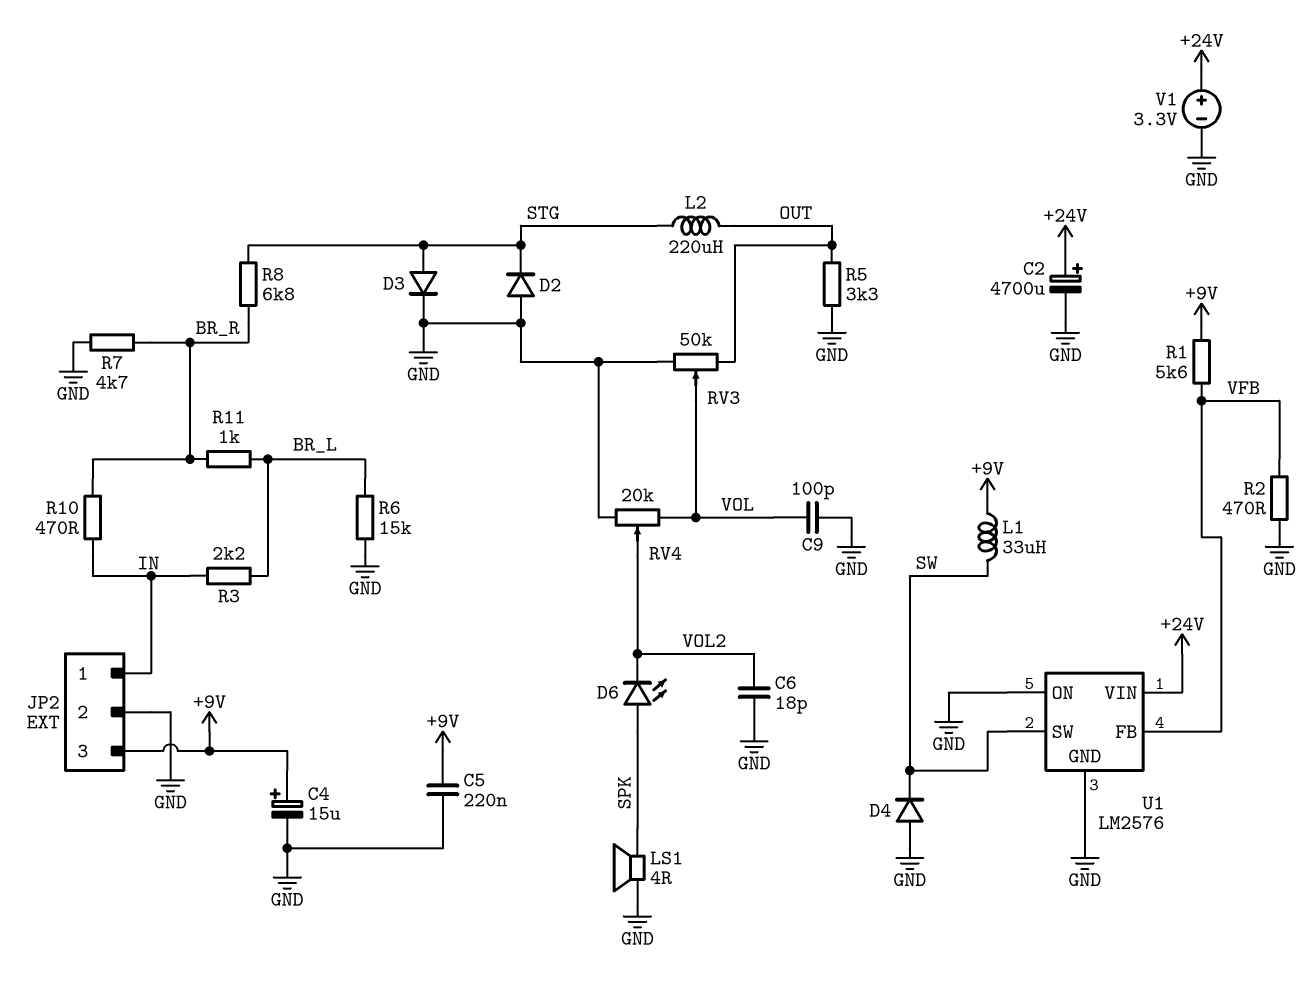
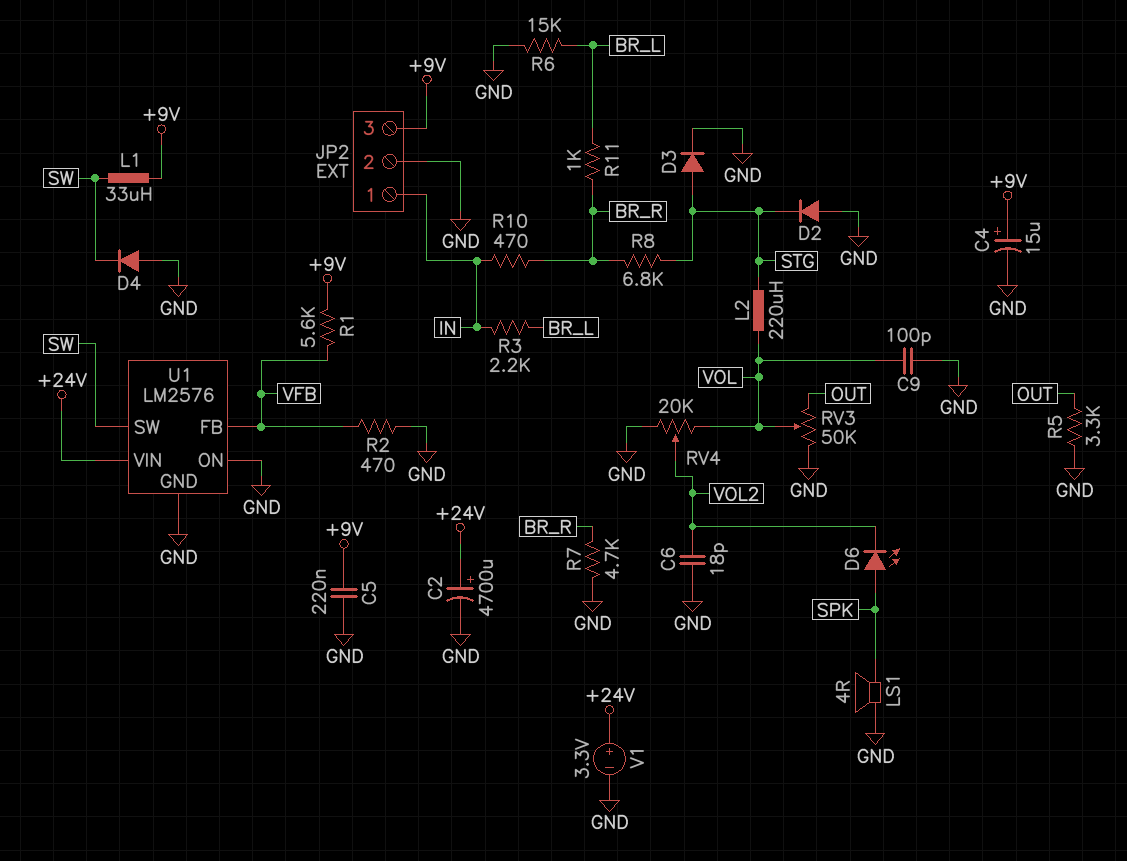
L2: 220uH (OUT, STG) -> 220uH (STG, VOL)

